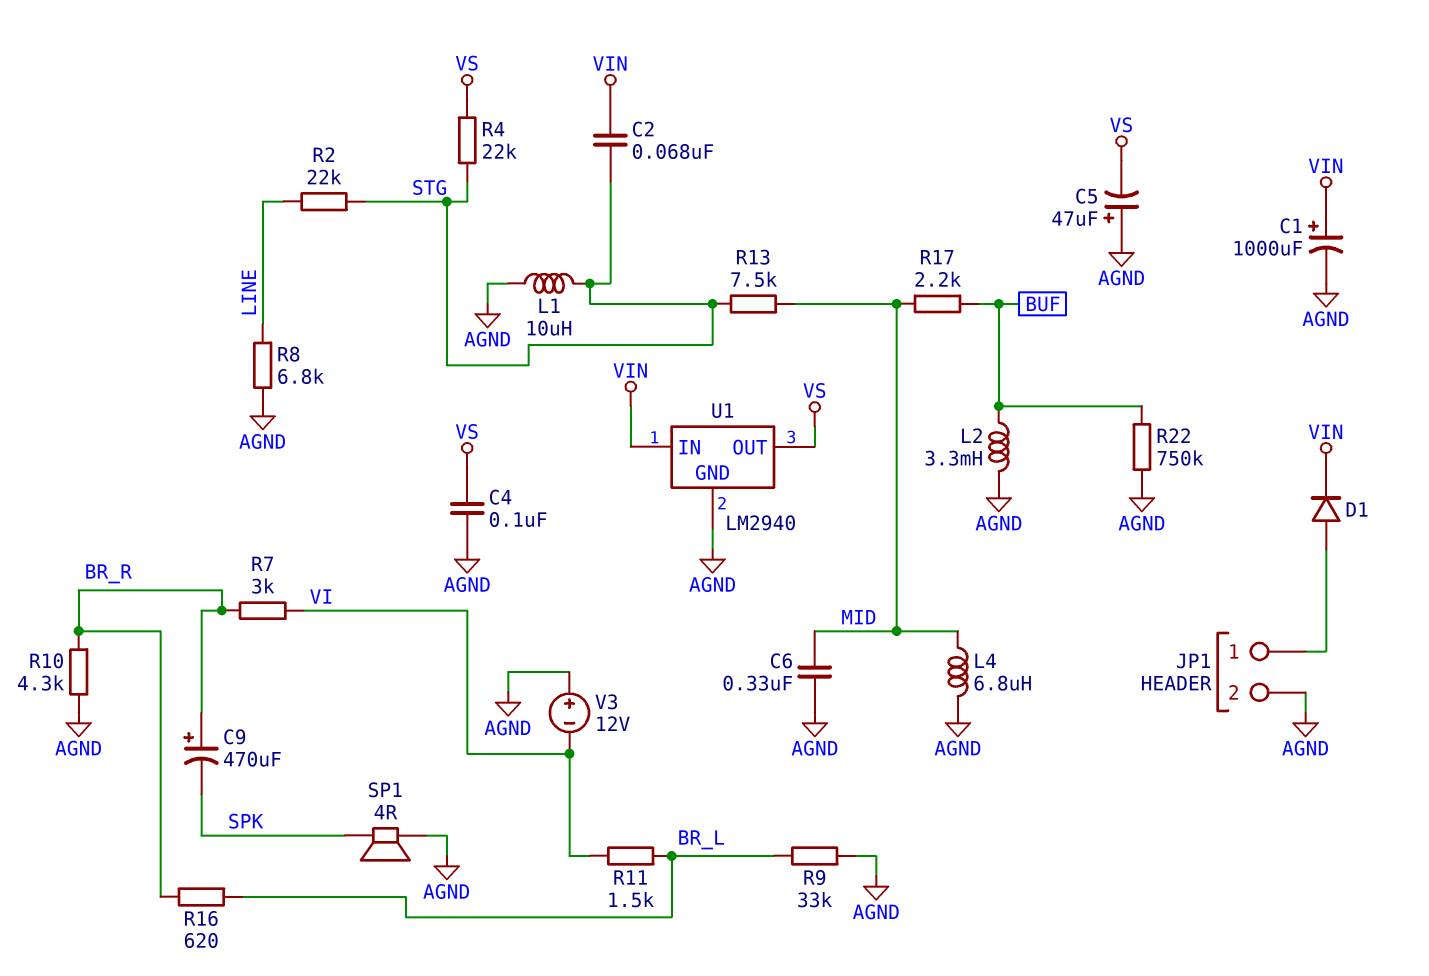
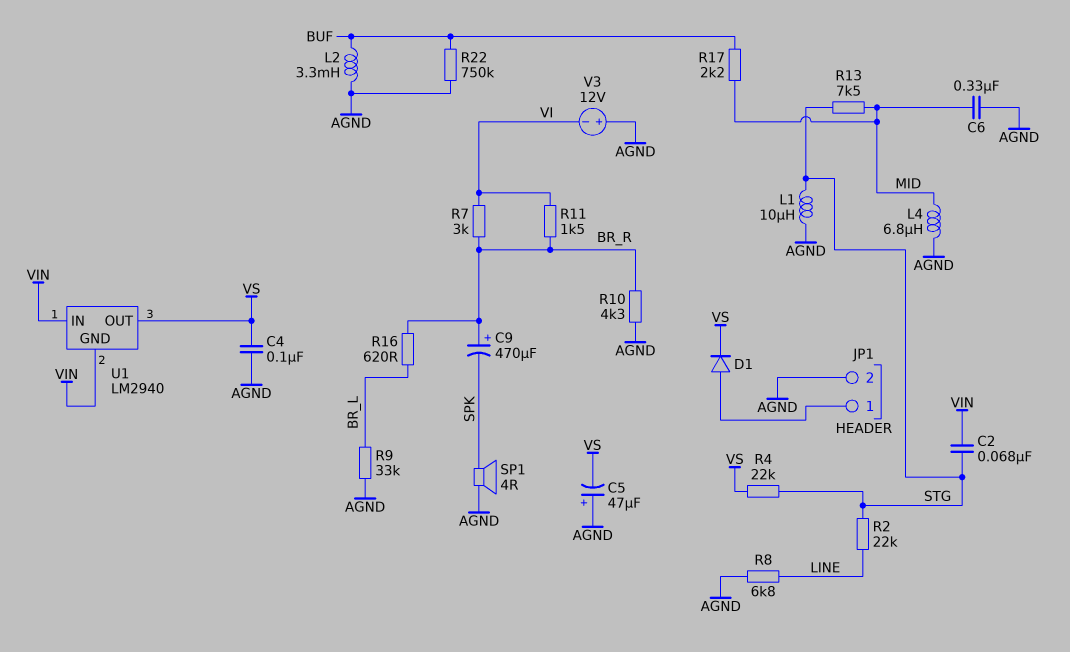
C1: 1000uF (plus VIN, minus AGND) -> none
D1: diode (A JP1/1, K VIN) -> diode (A JP1/1, K VS)
R11: 1.5k (BR_L, VI) -> 1.5k (BR_R, VI)
U1 pin GND: AGND -> VIN

